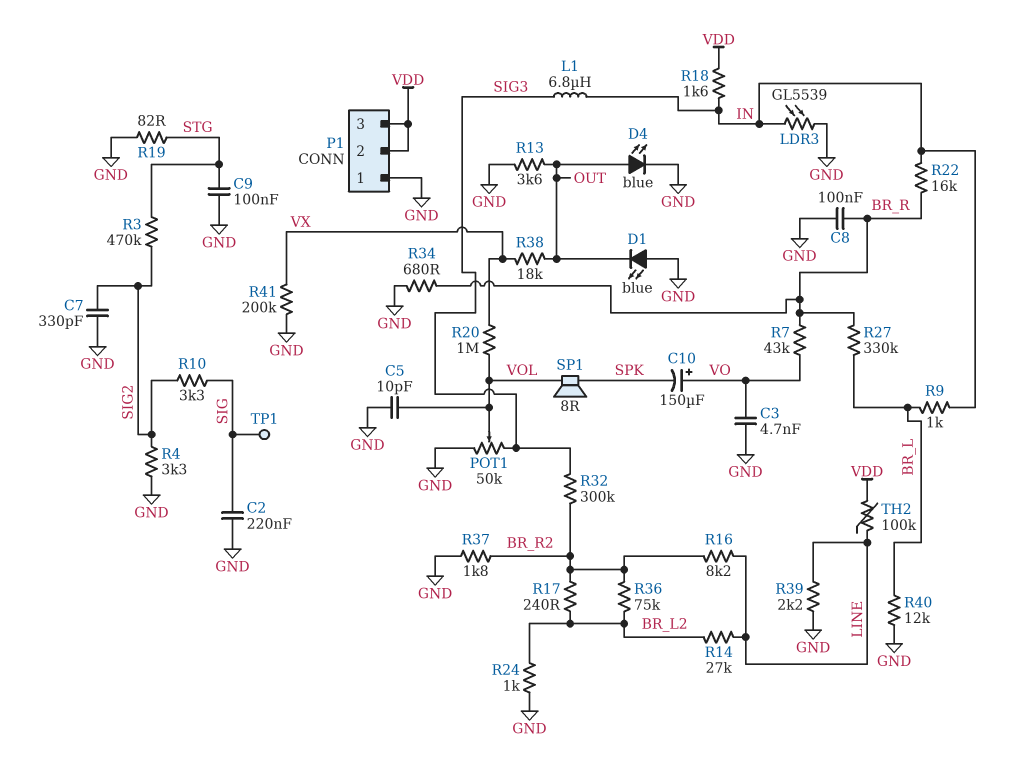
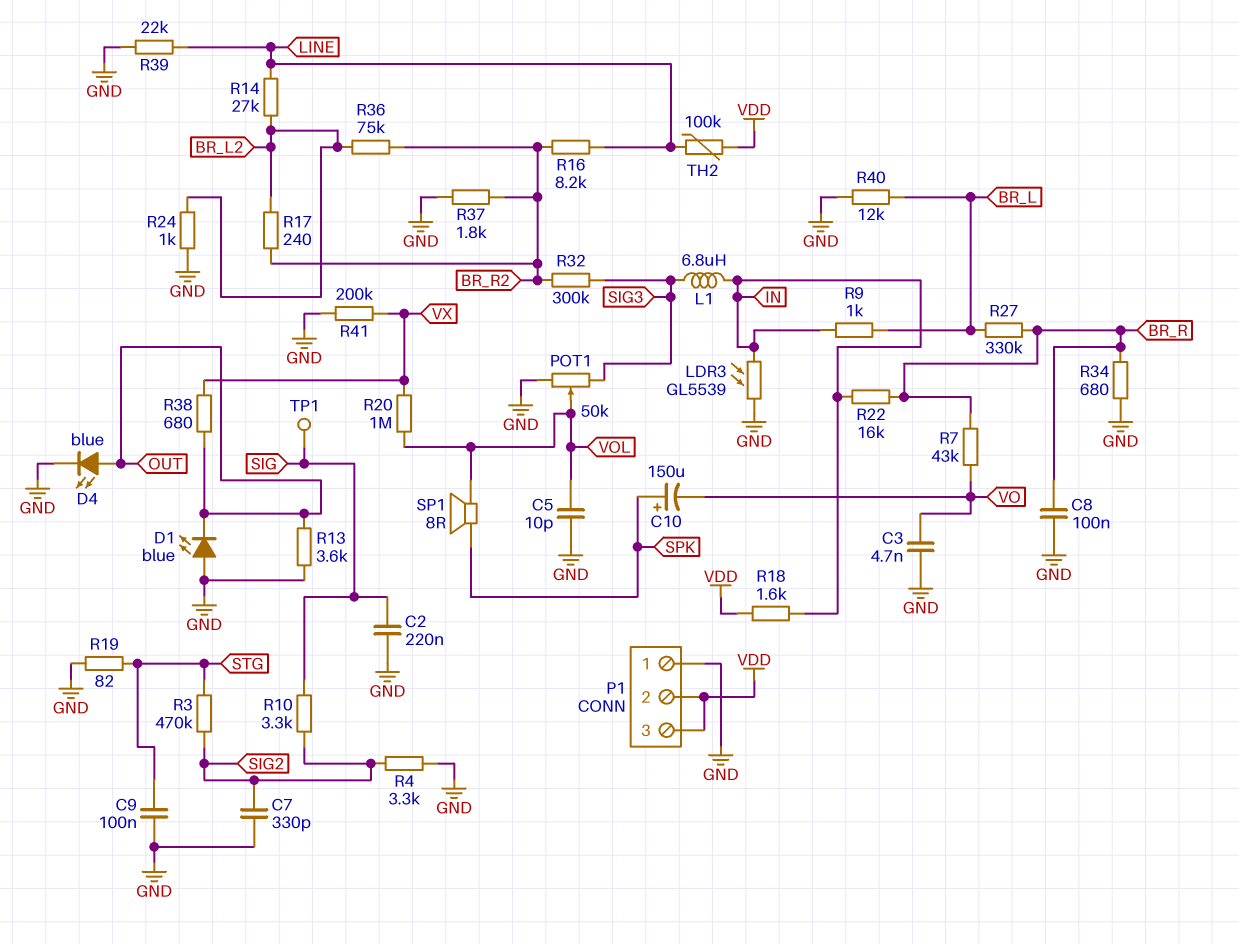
C10: 150uF (plus VO, minus SPK) -> 150uF (plus SPK, minus VO)
R38: 18k (OUT, VX) -> 680 (OUT, VX)
R39: 2.2k (GND, LINE) -> 22k (GND, LINE)

